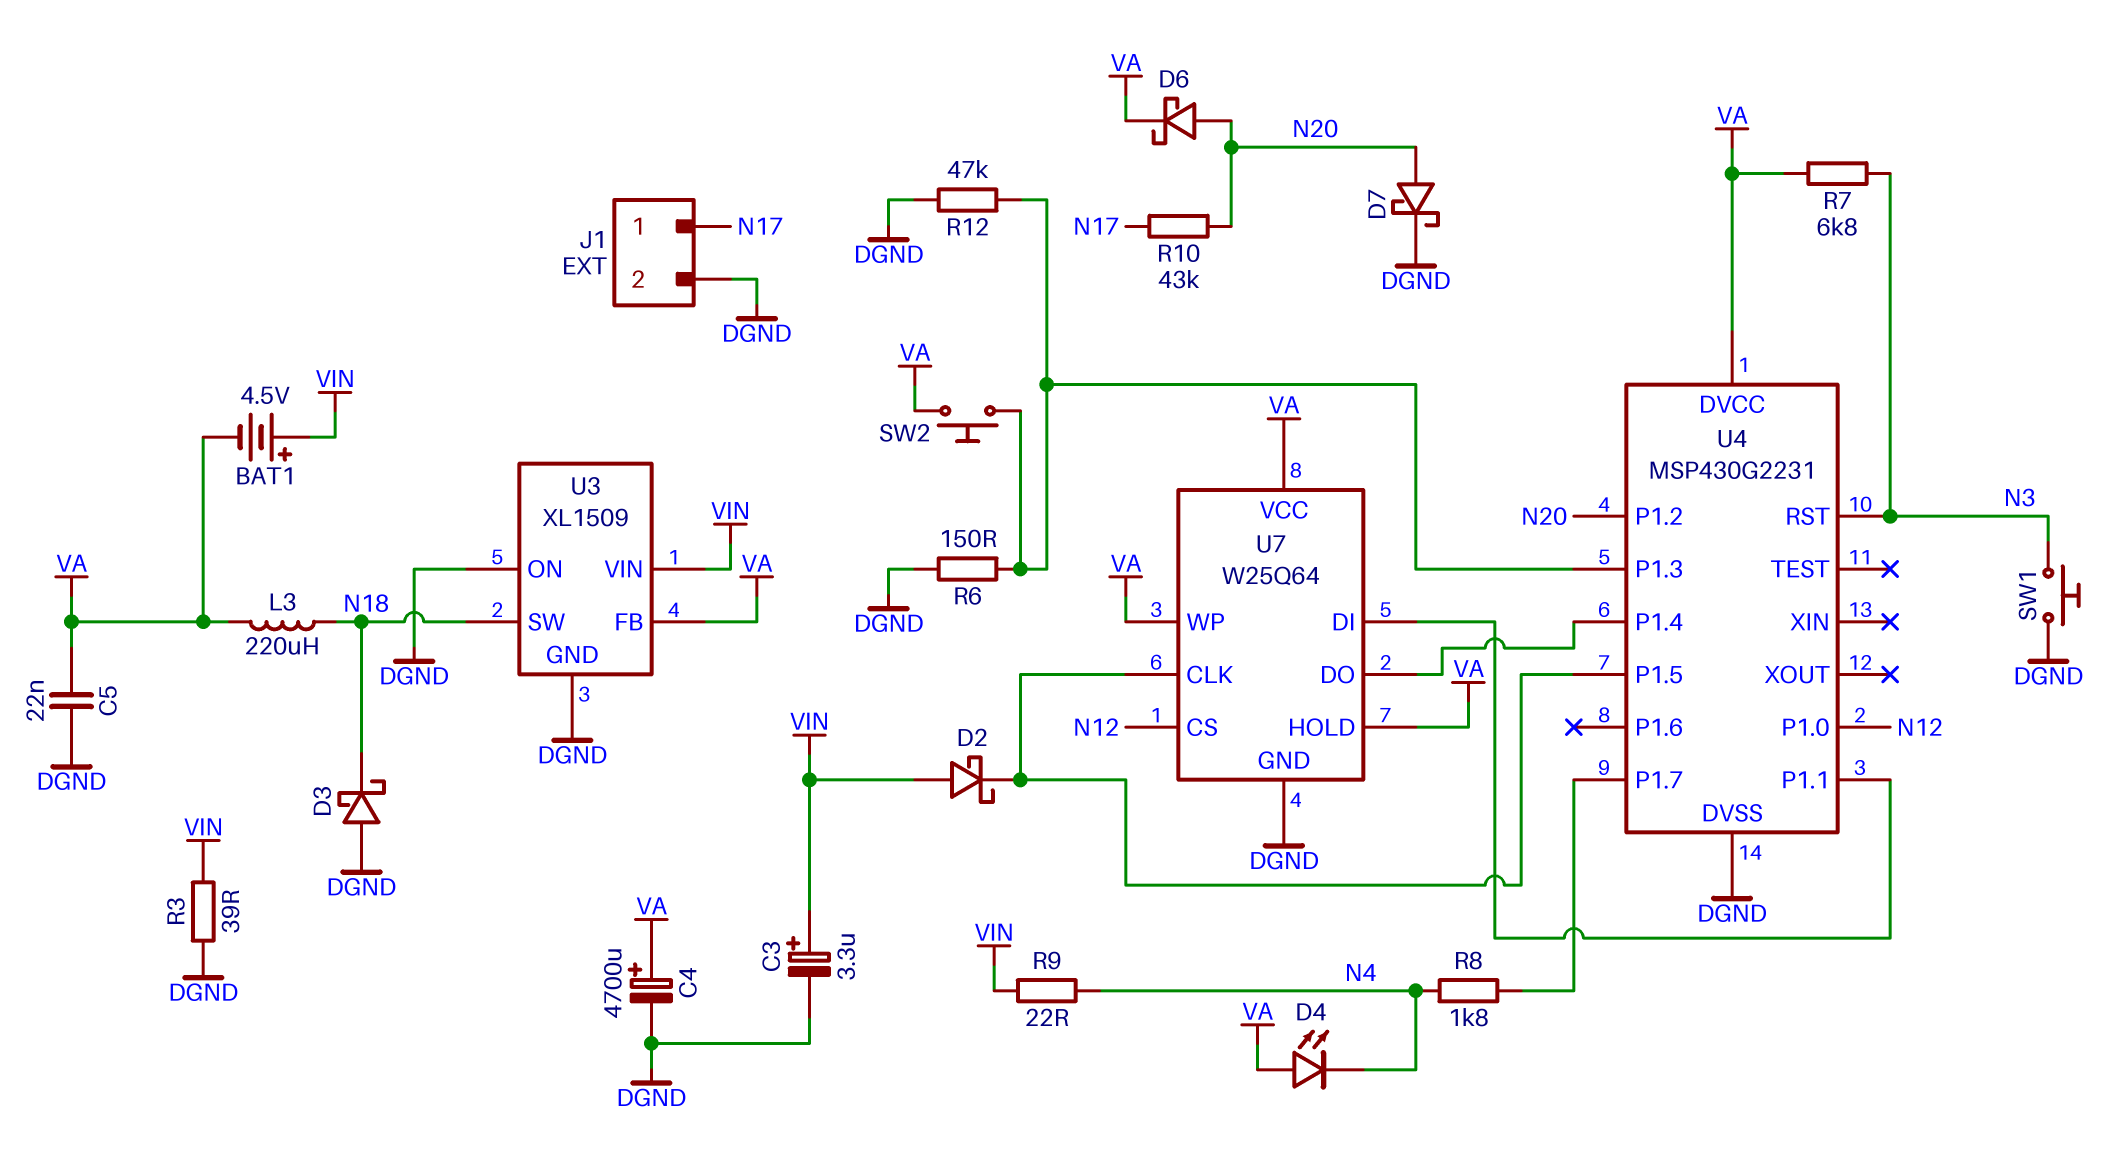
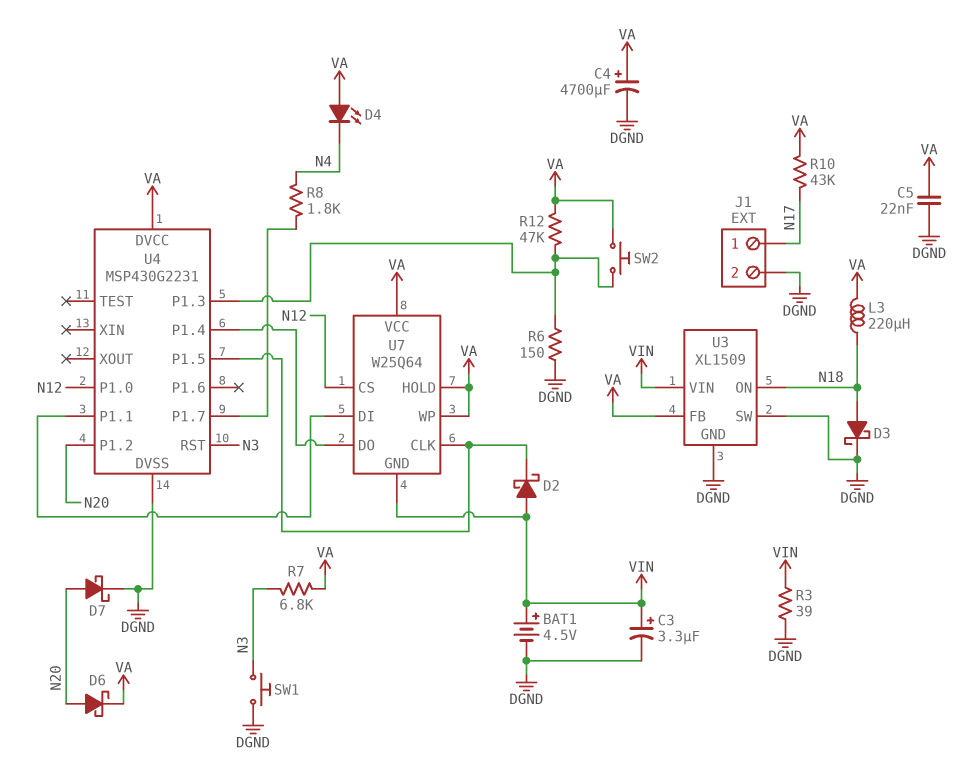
BAT1: 4.5V (plus VIN, minus VA) -> 4.5V (plus VIN, minus DGND)
D3: schottky (A DGND, K N18) -> schottky (A N18, K DGND)
R9: 22 (N4, VIN) -> none
R10: 43k (N17, N20) -> 43k (N17, VA)
R12: 47k (DGND, U4/P1.3) -> 47k (U4/P1.3, VA)
U3 pin ON: DGND -> N18
U3 pin SW: N18 -> DGND
U7 pin GND: DGND -> VIN

